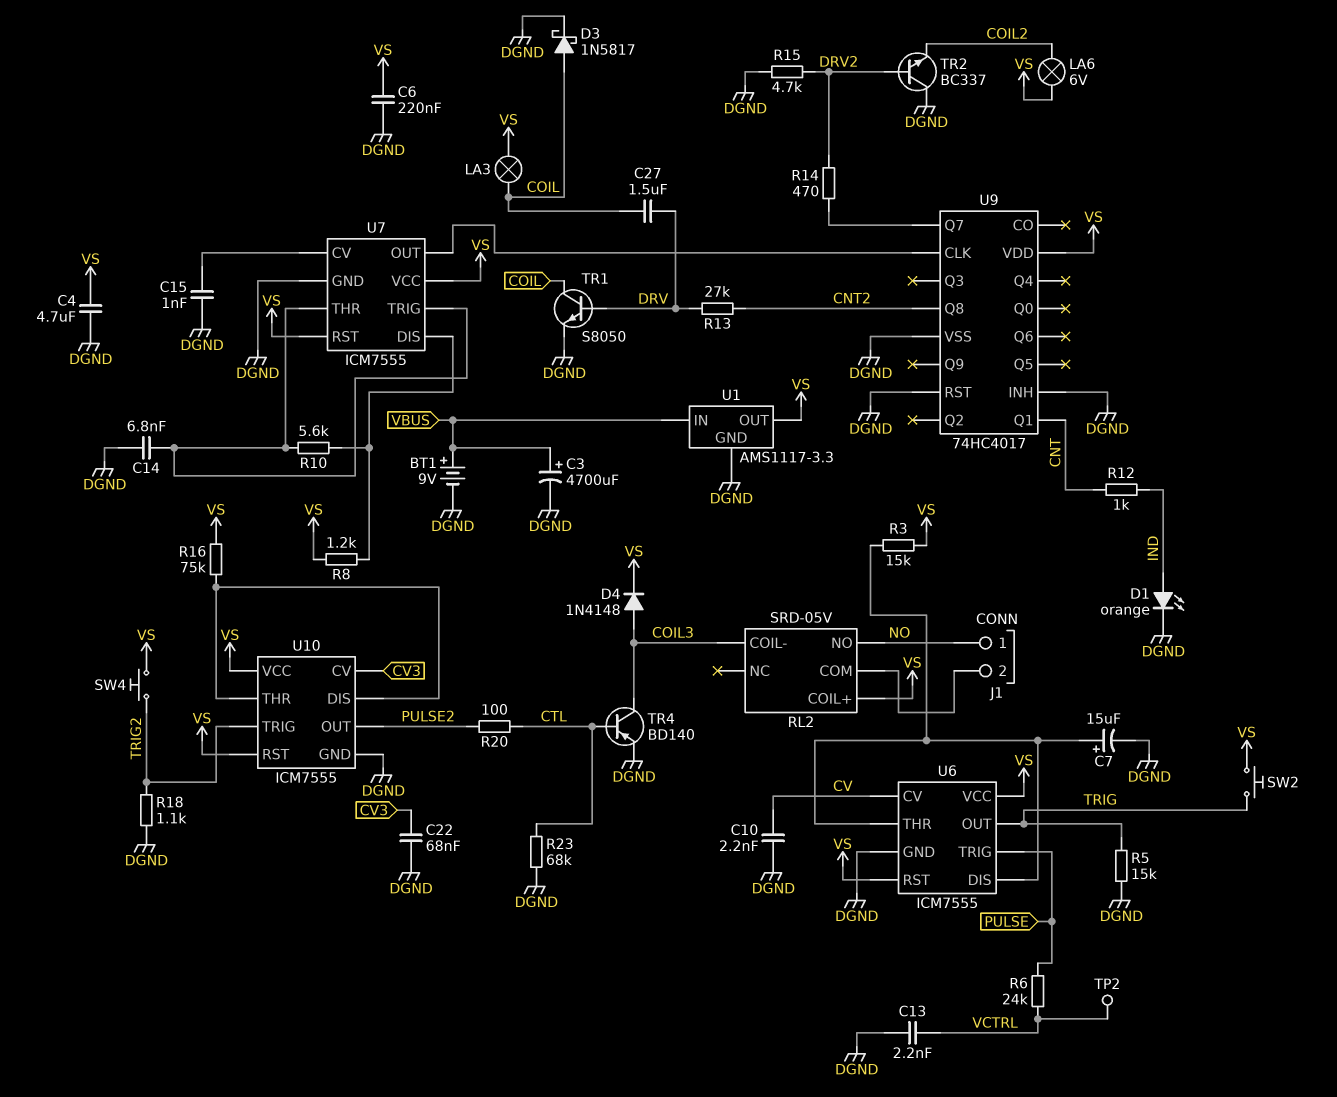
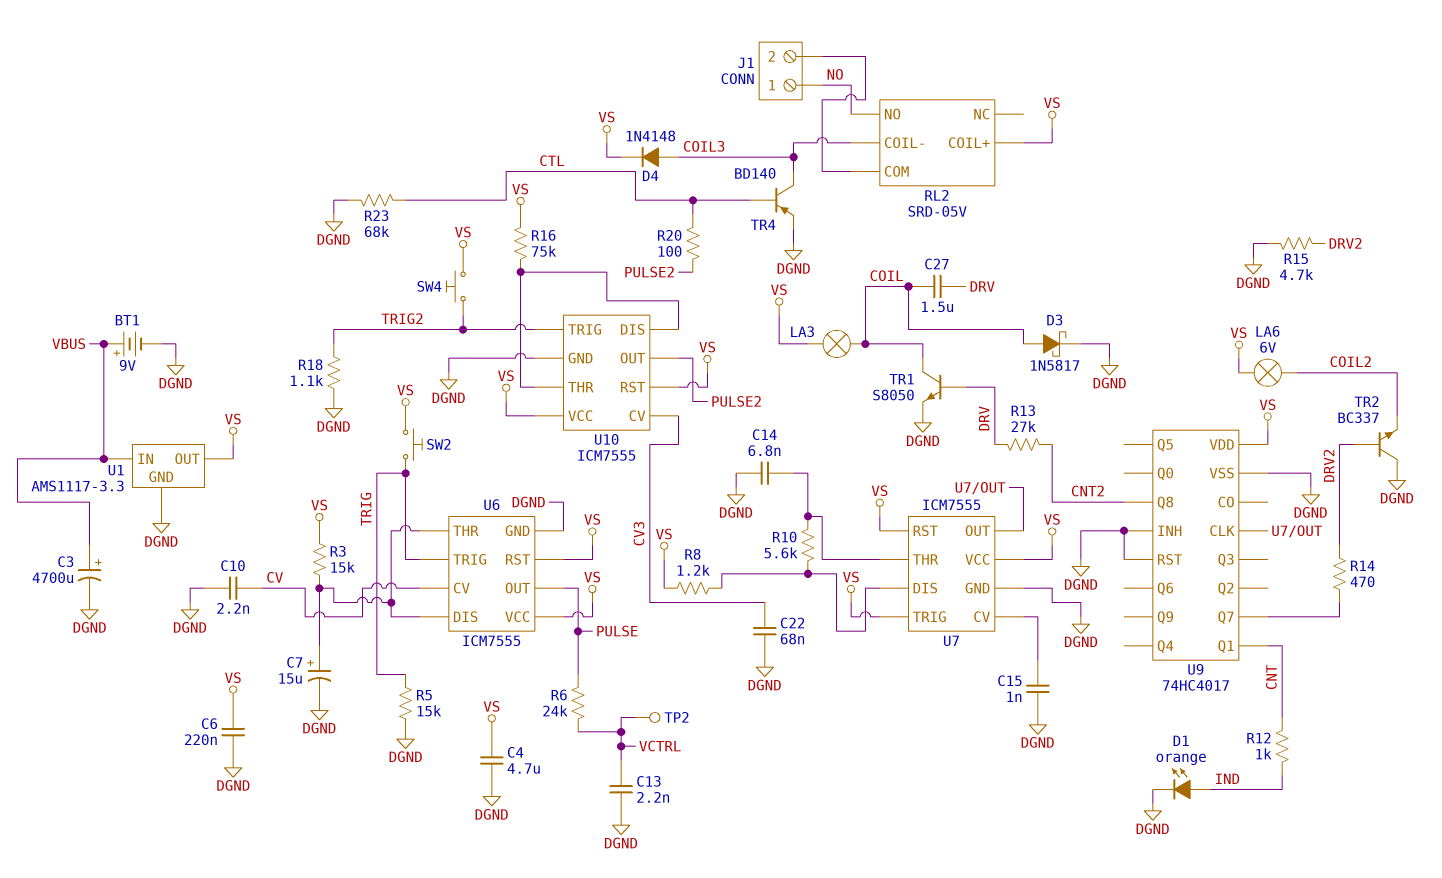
U6 pin OUT: TRIG -> PULSE
U6 pin TRIG: PULSE -> TRIG
U7 pin TRIG: U7/THR -> VS

